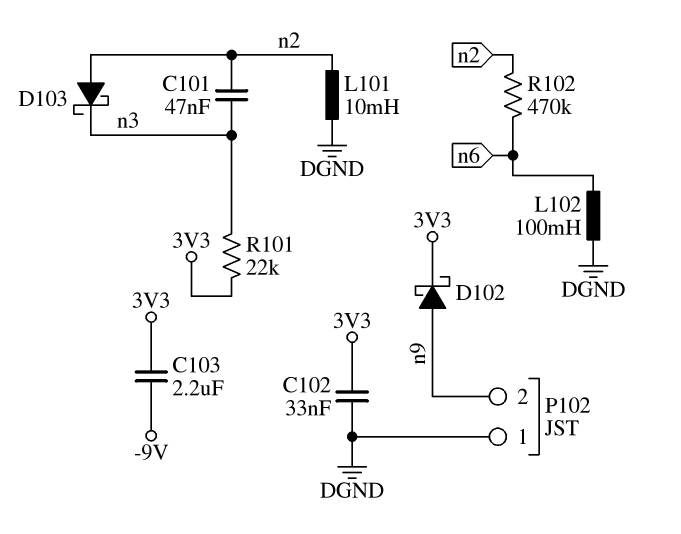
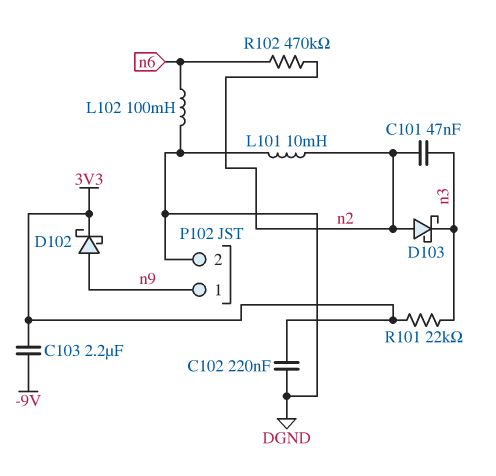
C102: 33nF (3V3, DGND) -> 220nF (3V3, DGND)
P102 pin 1: DGND -> n9
P102 pin 2: n9 -> DGND

